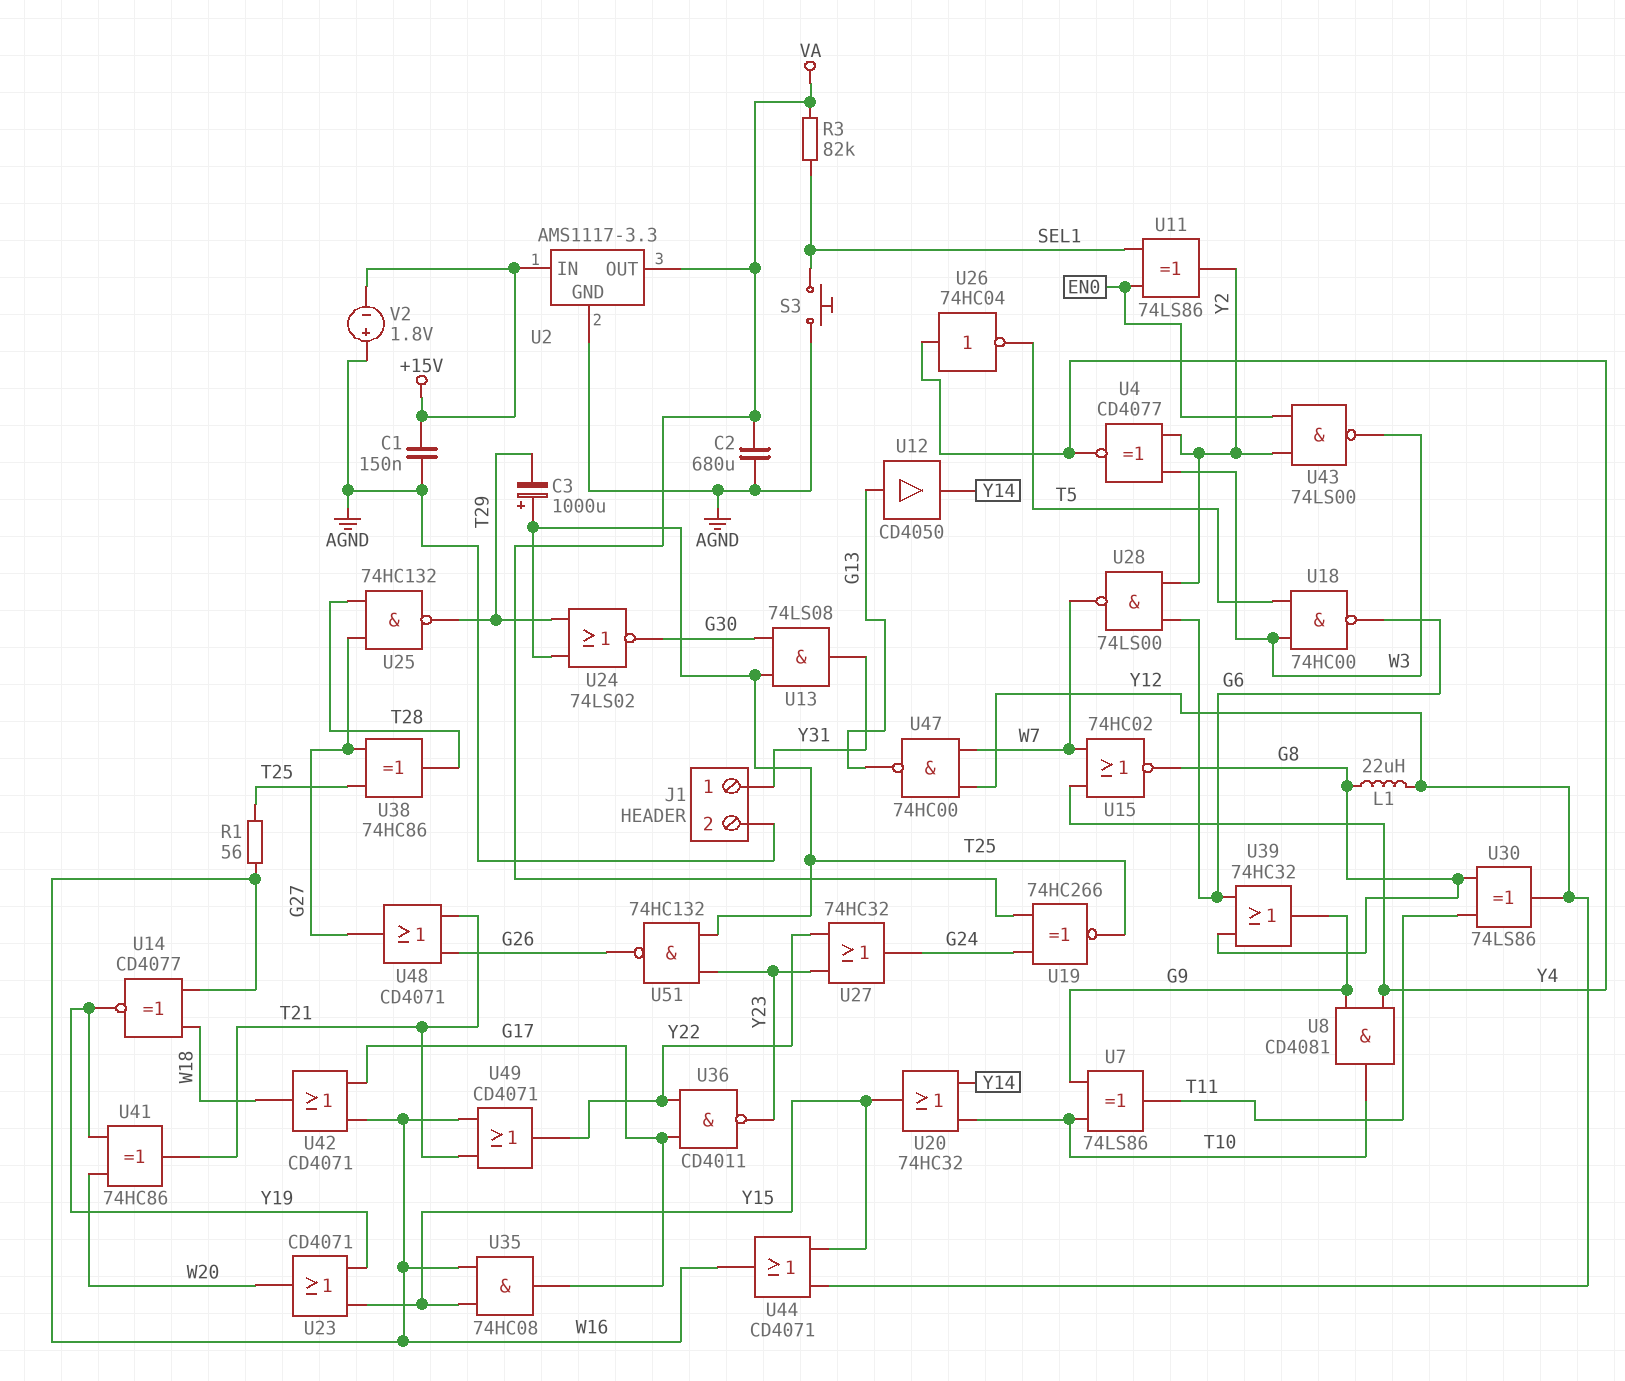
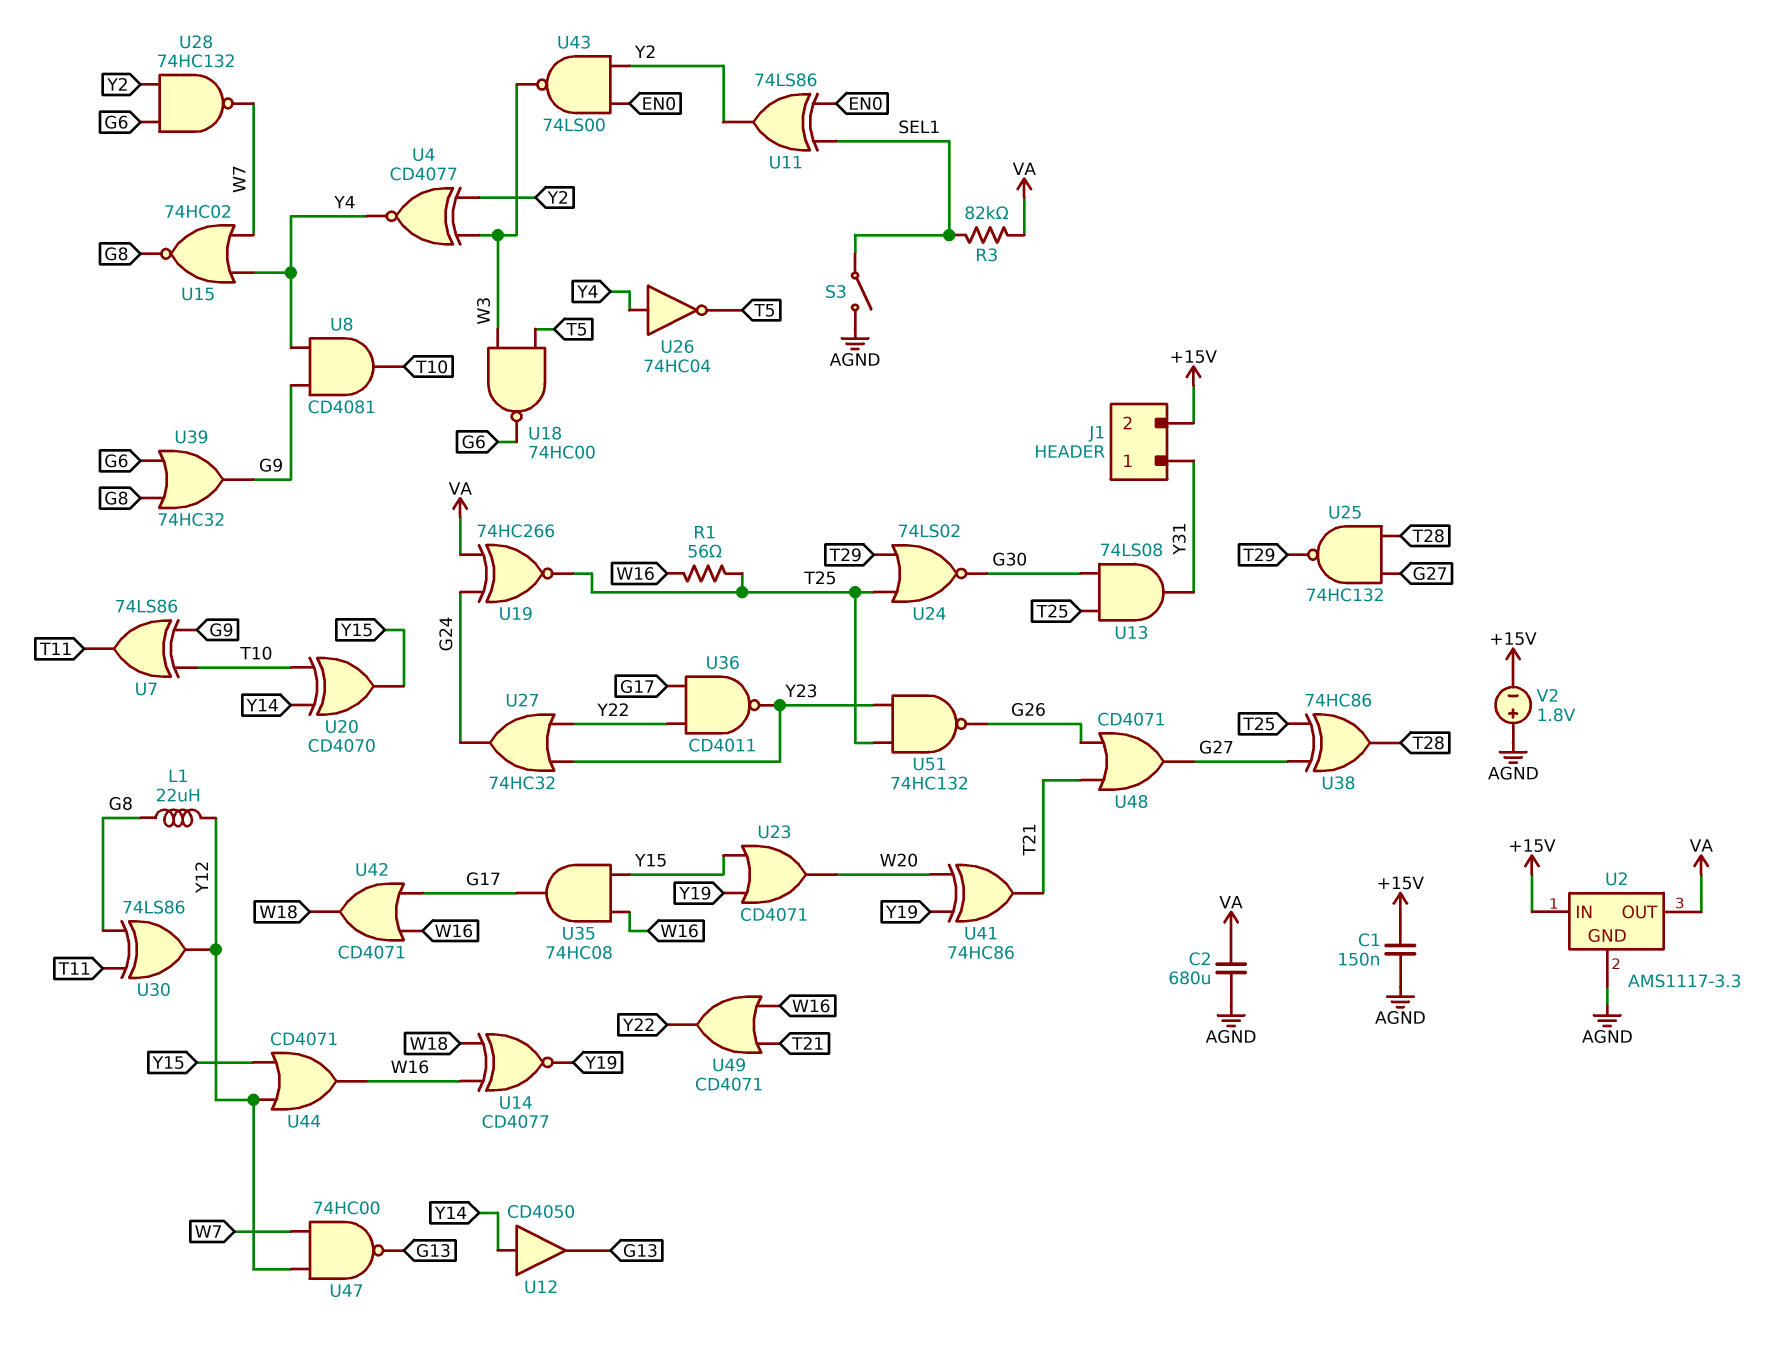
C3: 1000uF (plus T25, minus T29) -> none
J1 pin 2: AGND -> +15V
S3: button (AGND, SEL1) -> switch (AGND, SEL1)
U12: buffer CD4050 (in G13, out Y14) -> buffer CD4050 (in Y14, out G13)
U20: OR 74HC32 (in T10, in Y14, out Y15) -> XOR CD4070 (in T10, in Y14, out Y15)
U28: NAND 74LS00 (in G6, in Y2, out W7) -> NAND 74HC132 (in G6, in Y2, out W7)

